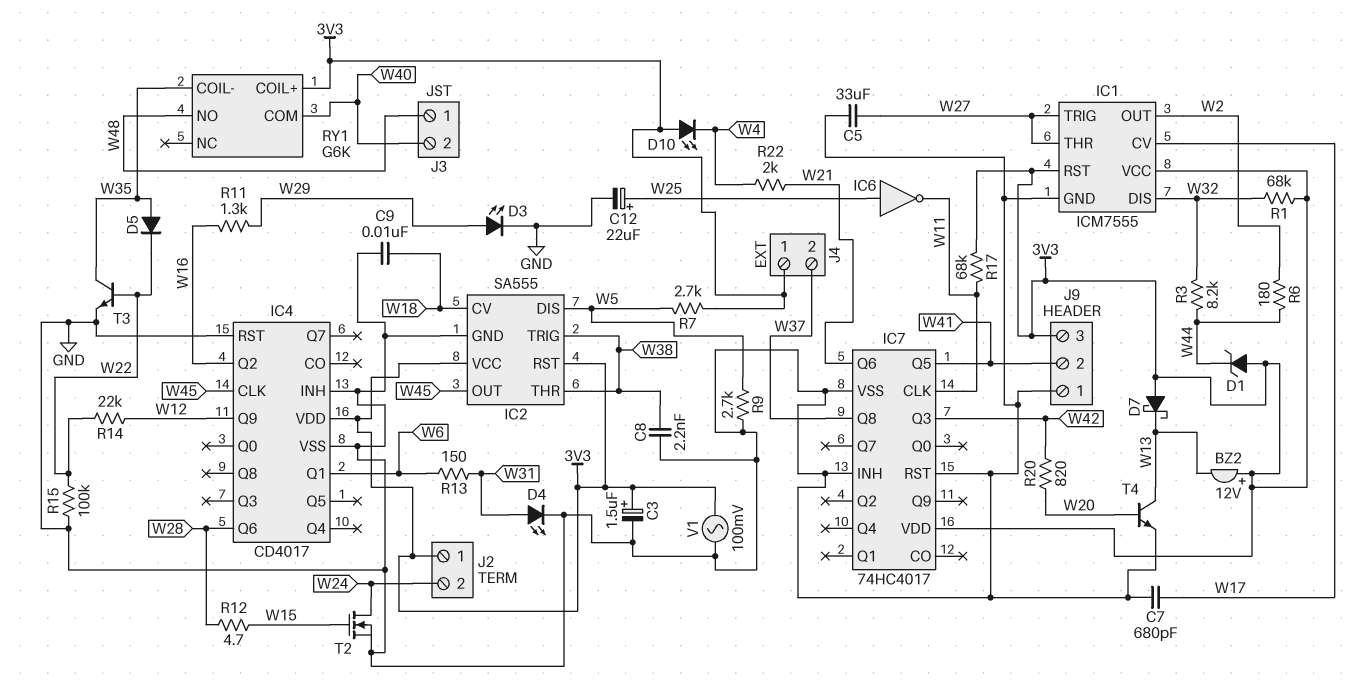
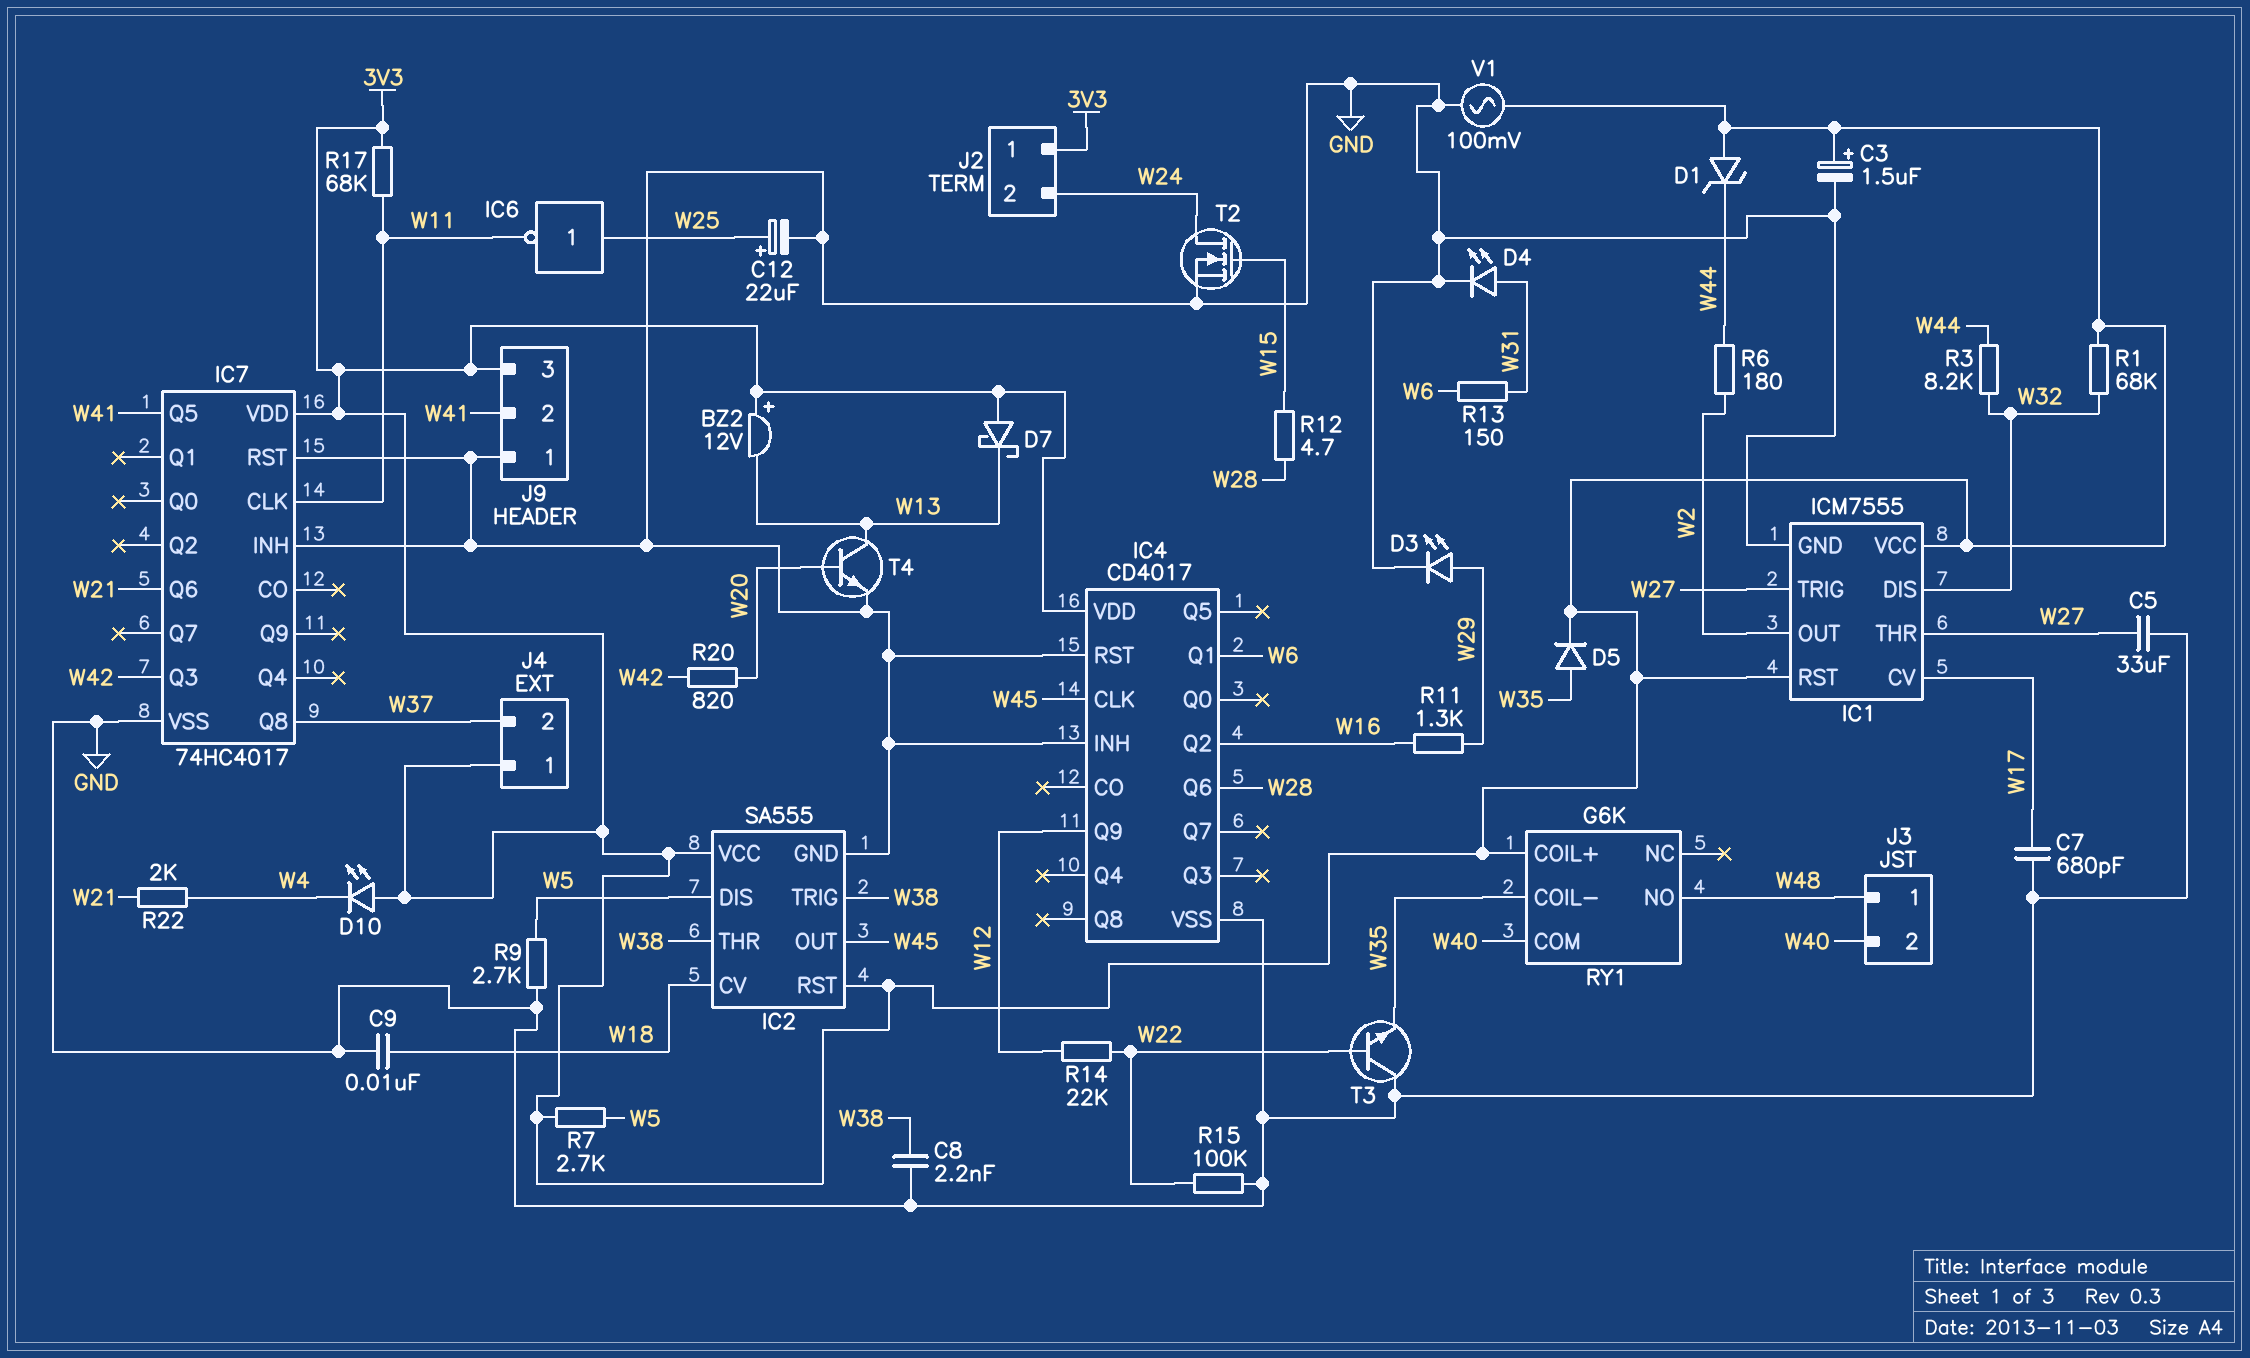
D5: diode (A W35, K W22) -> diode (A W35, K 3V3)
T3: NPN (B W22, C W35, E GND) -> NPN (B W22, C GND, E W35)

